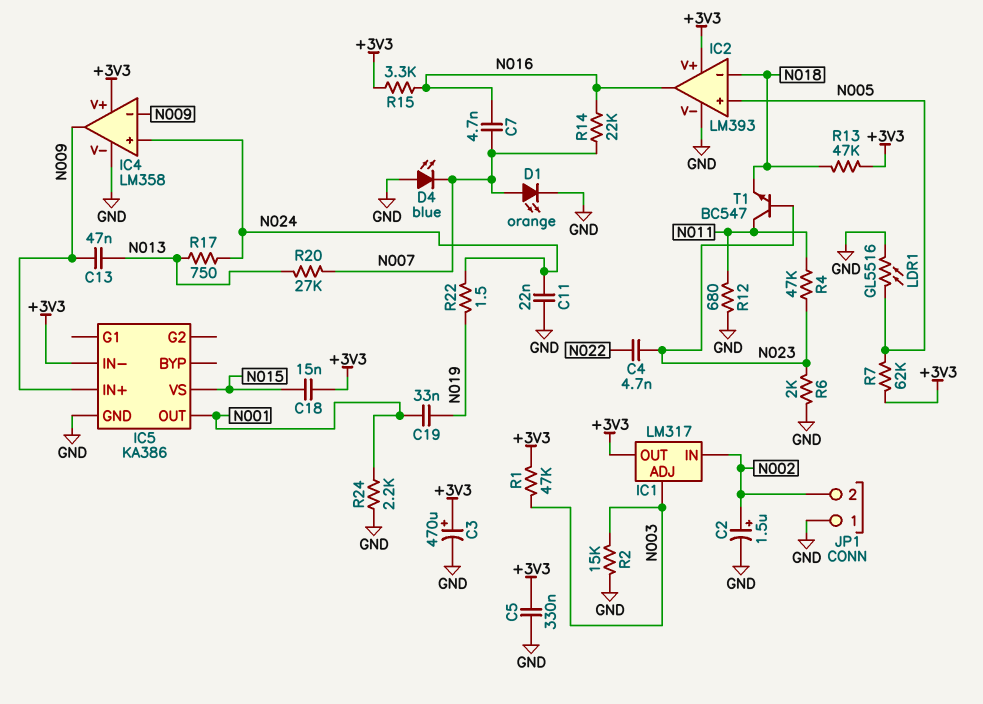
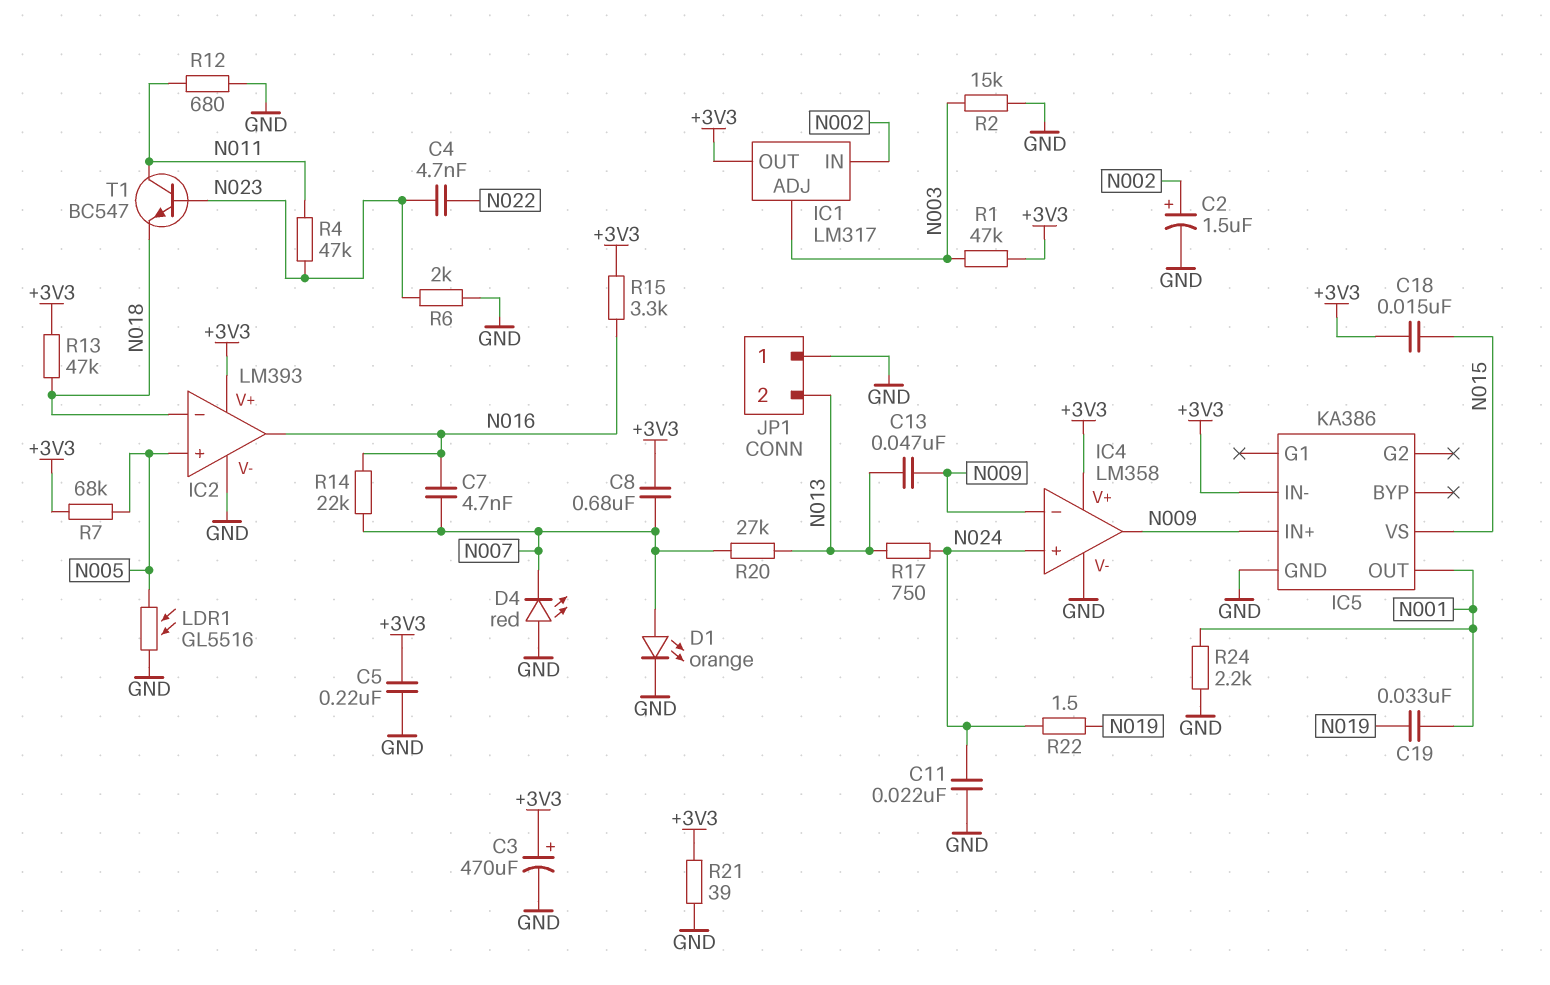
C5: 330nF (+3V3, GND) -> 220nF (+3V3, GND)
C8: none -> 680nF (+3V3, N007)
D4: LED blue (A GND, K N007) -> LED red (A GND, K N007)
JP1 pin 2: N002 -> N013
R7: 62k (+3V3, N005) -> 68k (+3V3, N005)
R21: none -> 39 (+3V3, GND)

